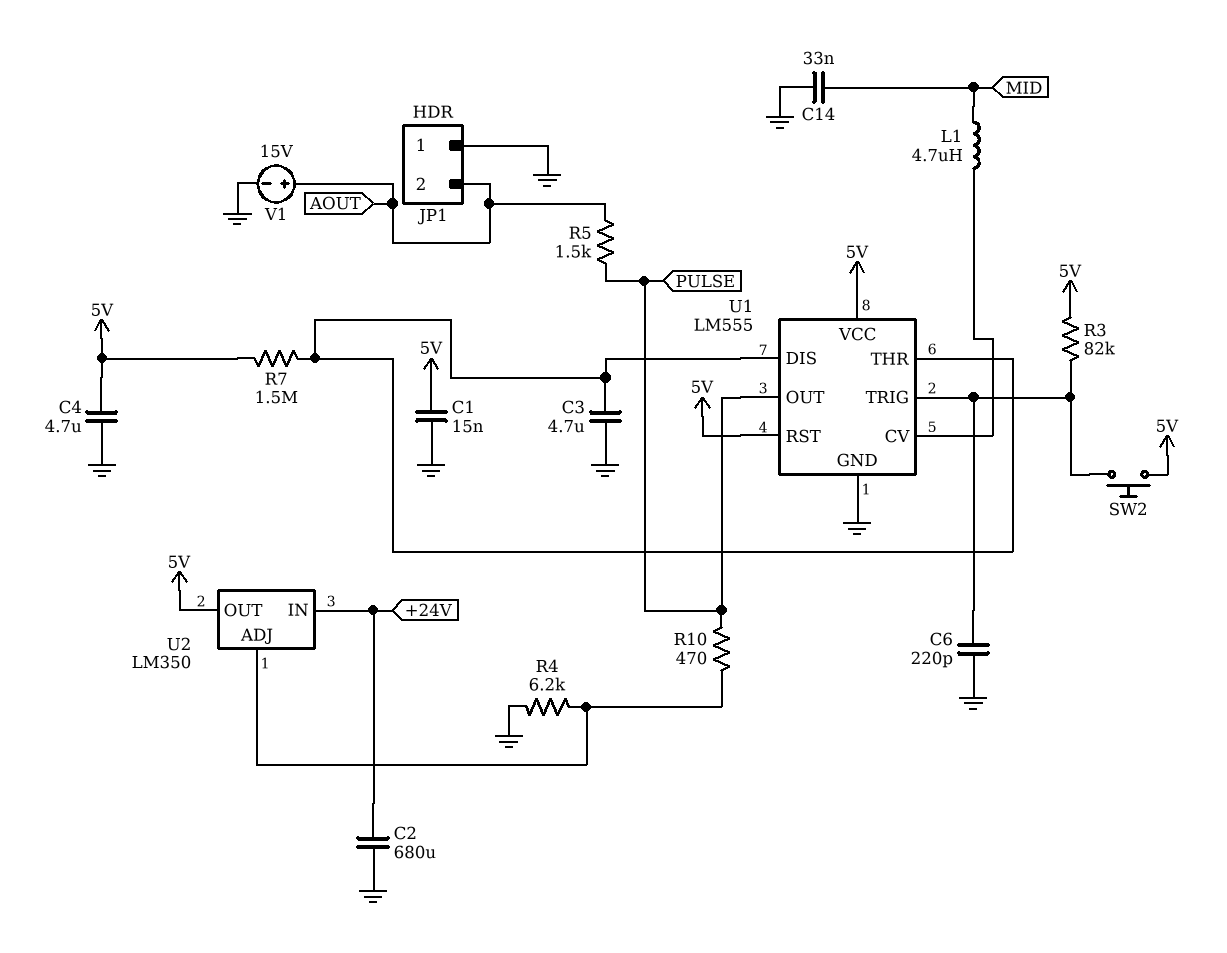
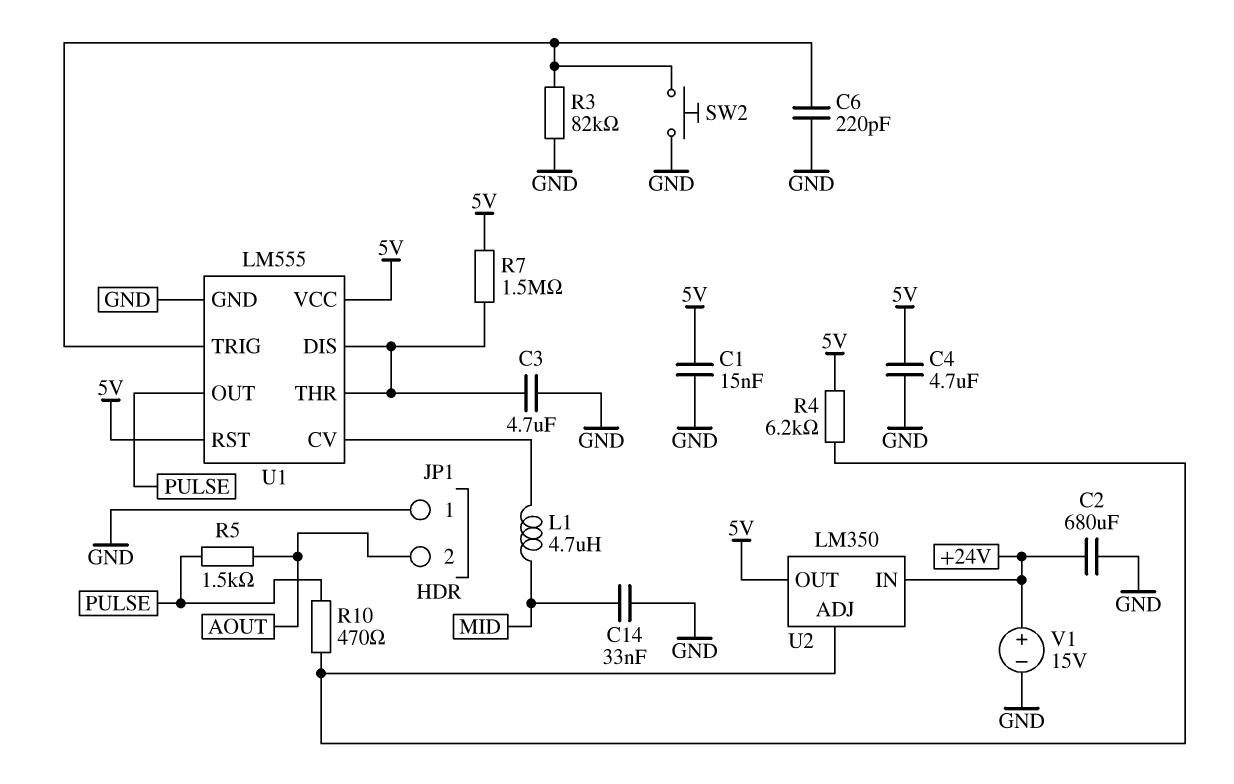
R3: 82k (5V, U1/TRIG) -> 82k (GND, U1/TRIG)
R4: 6.2k (GND, U2/ADJ) -> 6.2k (5V, U2/ADJ)
SW2: button (5V, U1/TRIG) -> button (GND, U1/TRIG)
V1: 15V (plus AOUT, minus GND) -> 15V (plus +24V, minus GND)

